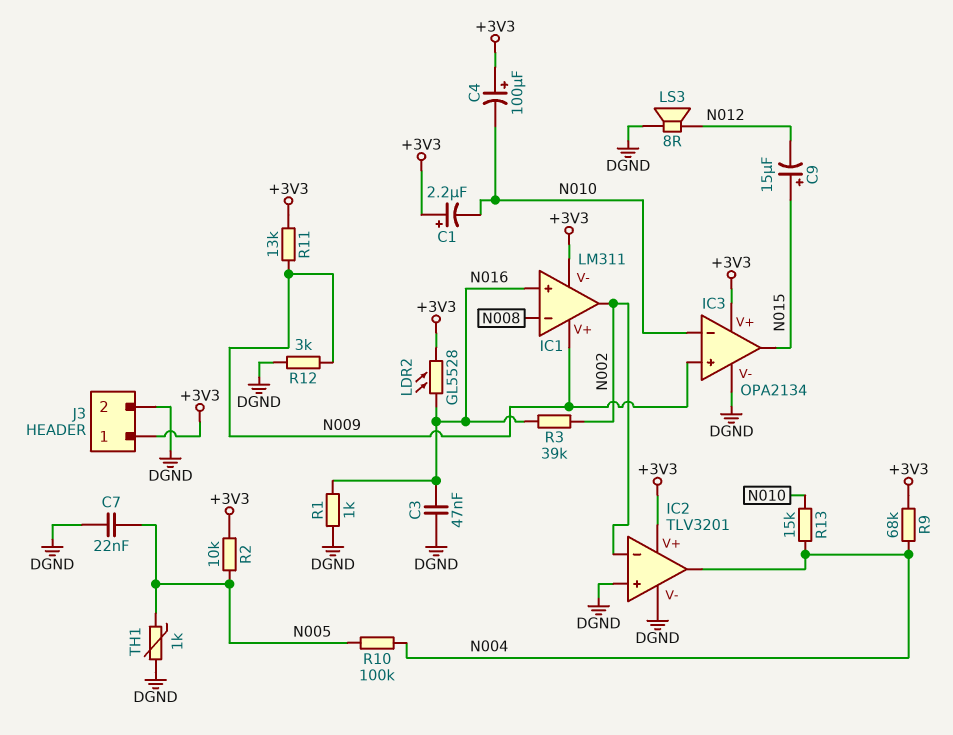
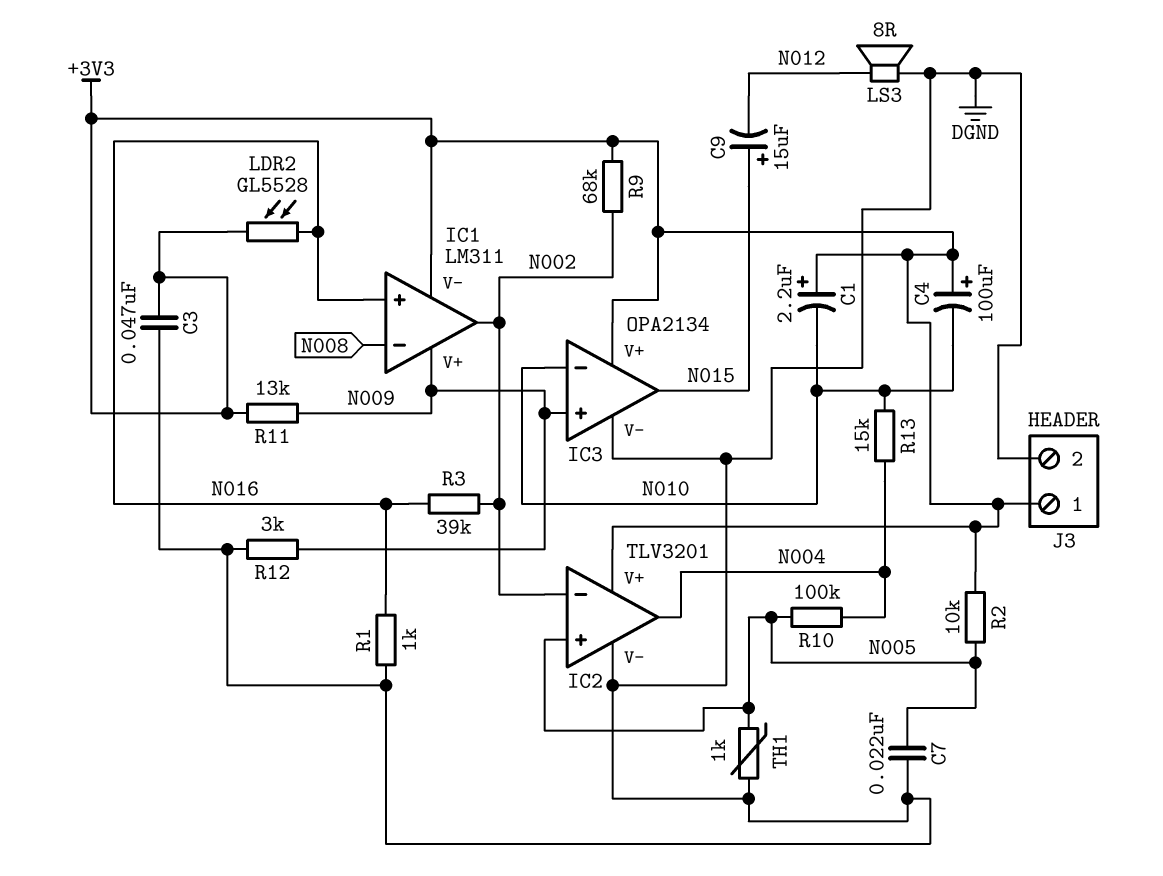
C3: 47nF (DGND, N016) -> 47nF (+3V3, DGND)
IC2 pin in+: DGND -> N005
R9: 68k (+3V3, N004) -> 68k (+3V3, N002)

